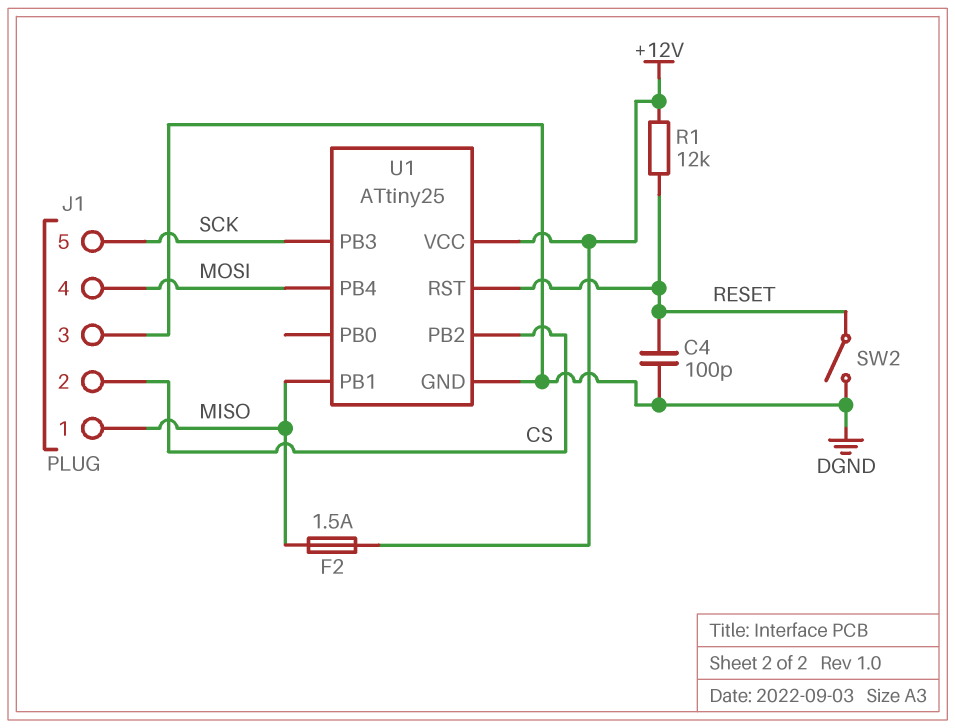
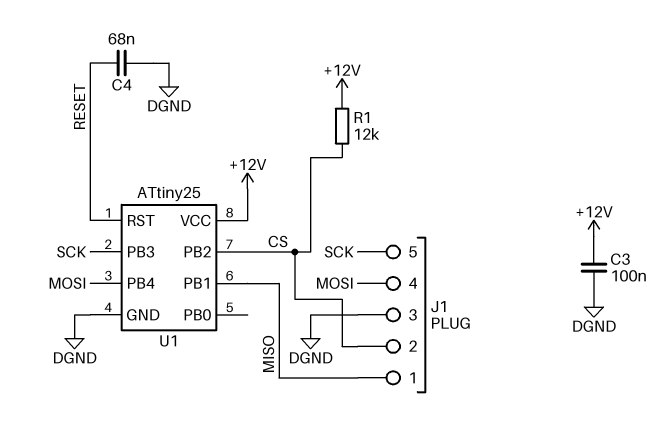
C3: none -> 100nF (+12V, DGND)
C4: 100pF (DGND, RESET) -> 68nF (DGND, RESET)
F2: 1.5A (+12V, MISO) -> none
R1: 12k (+12V, RESET) -> 12k (+12V, CS)
SW2: switch (DGND, RESET) -> none

